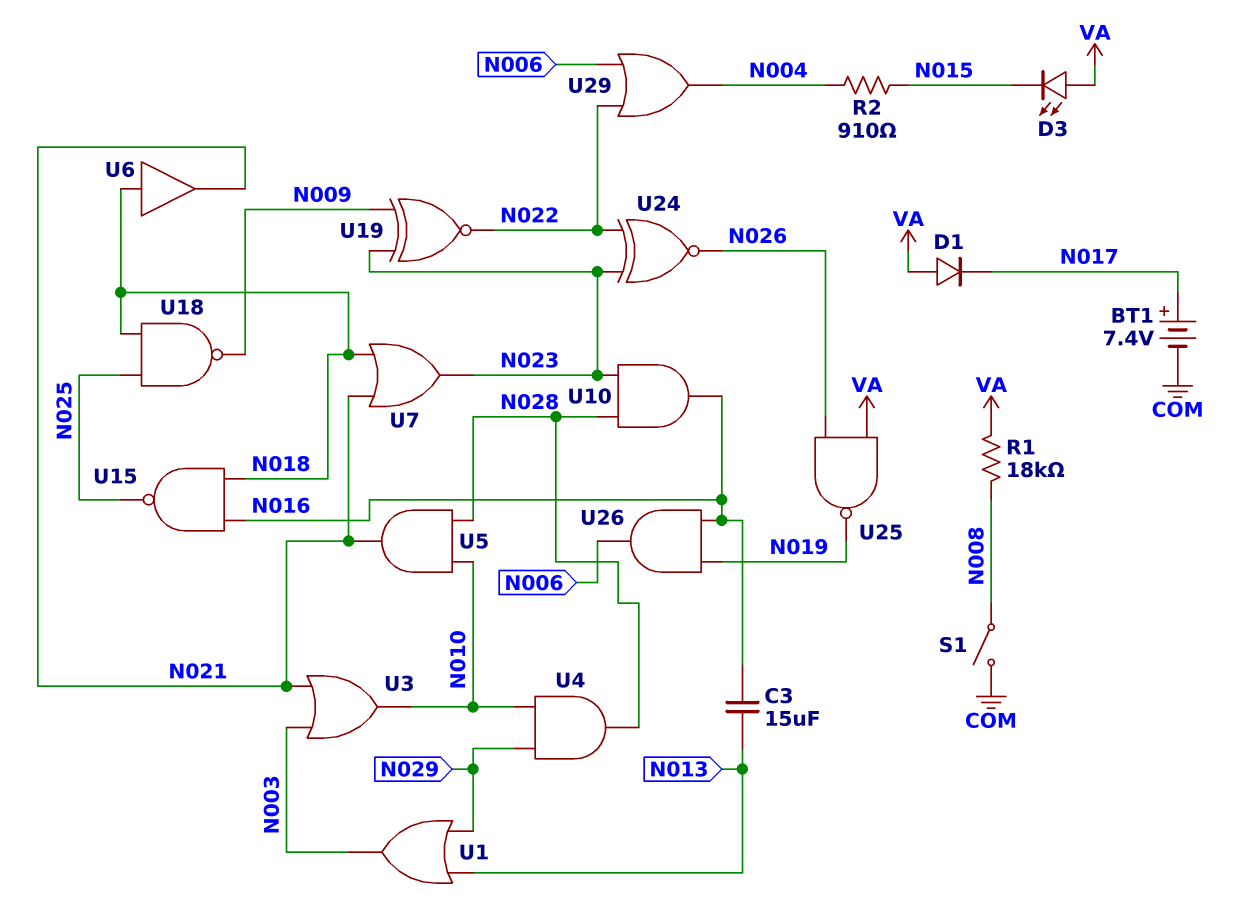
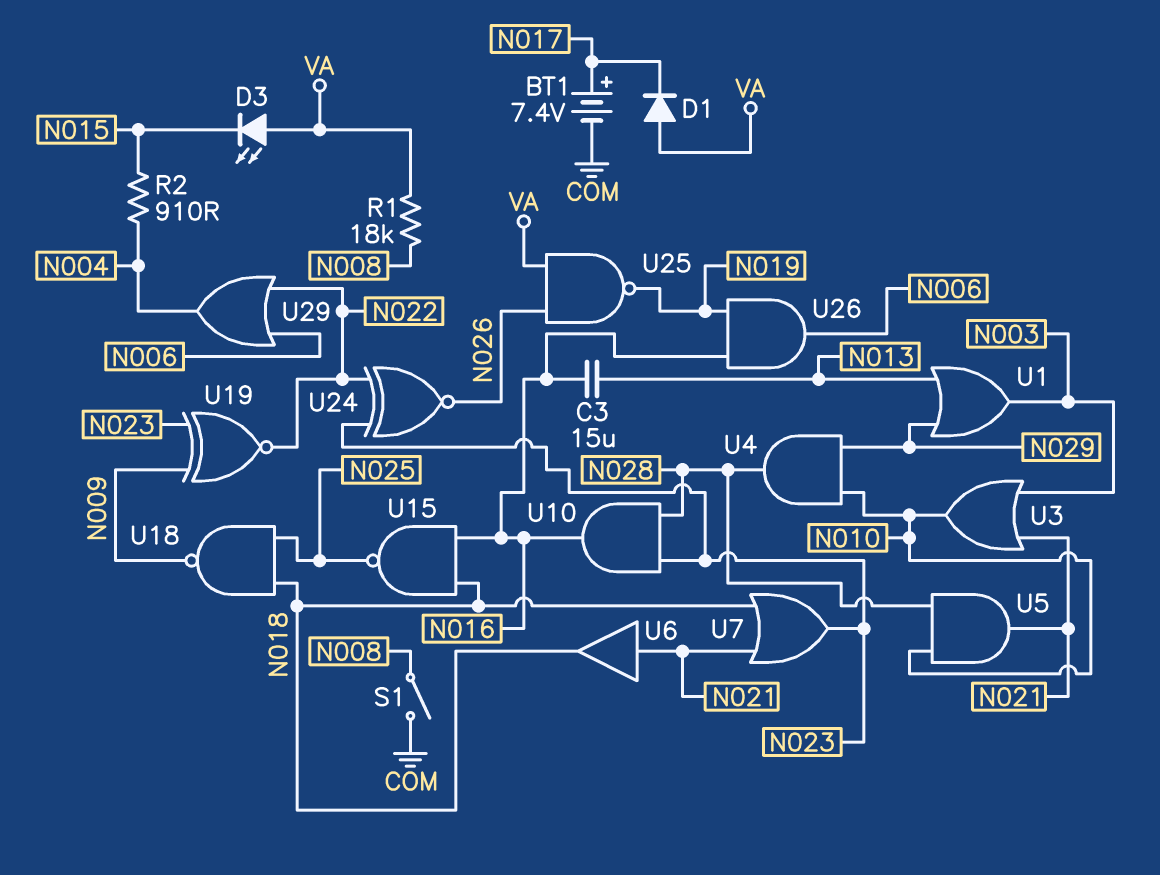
U6: buffer (in N018, out N021) -> buffer (in N021, out N018)

